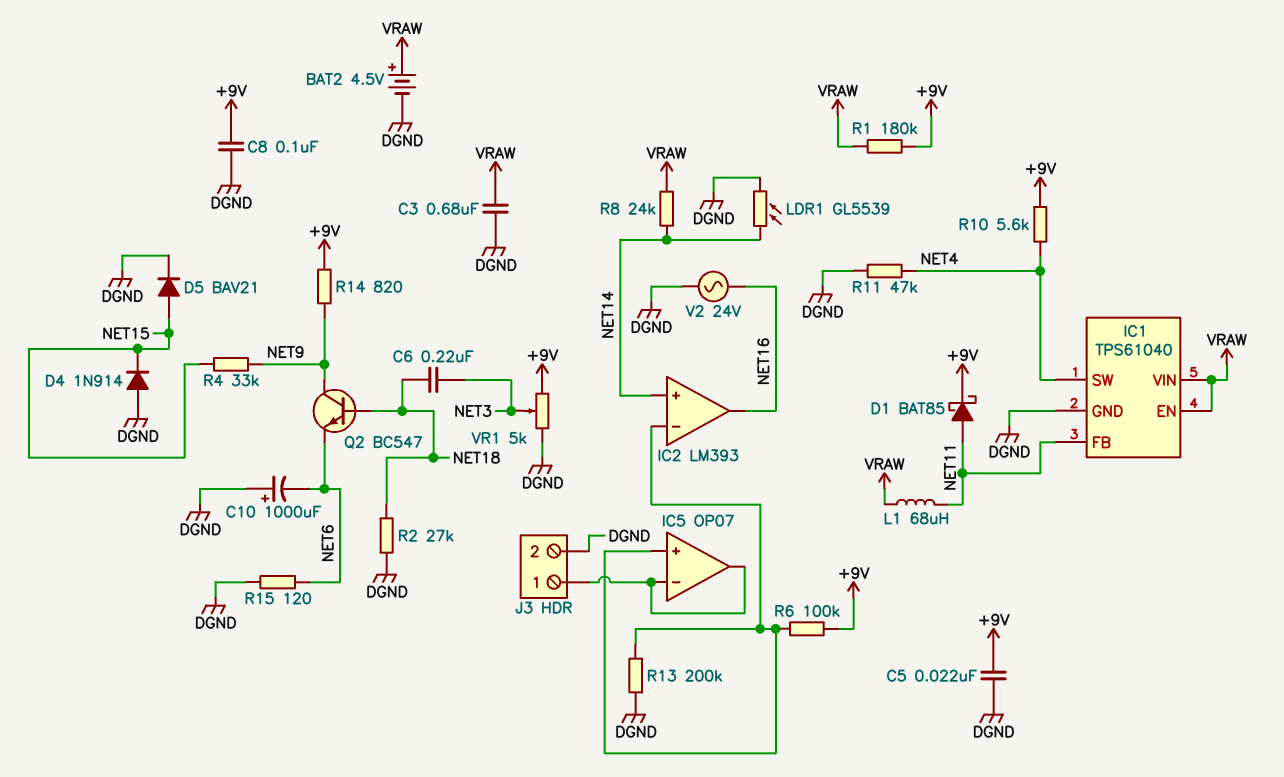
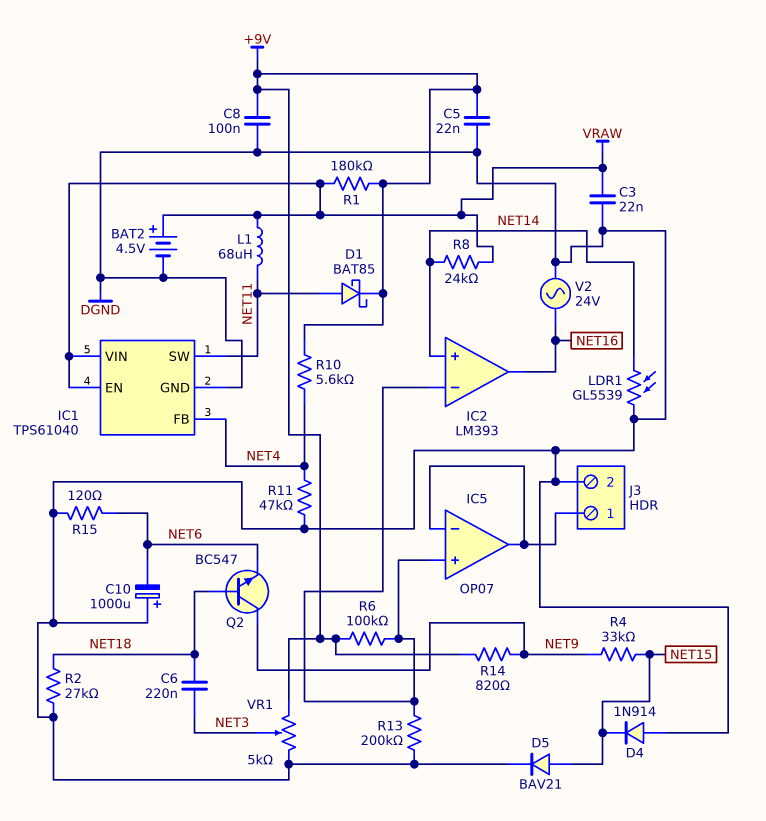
C3: 680nF (DGND, VRAW) -> 22nF (DGND, VRAW)
IC1 pin FB: NET11 -> NET4
IC1 pin SW: NET4 -> NET11

